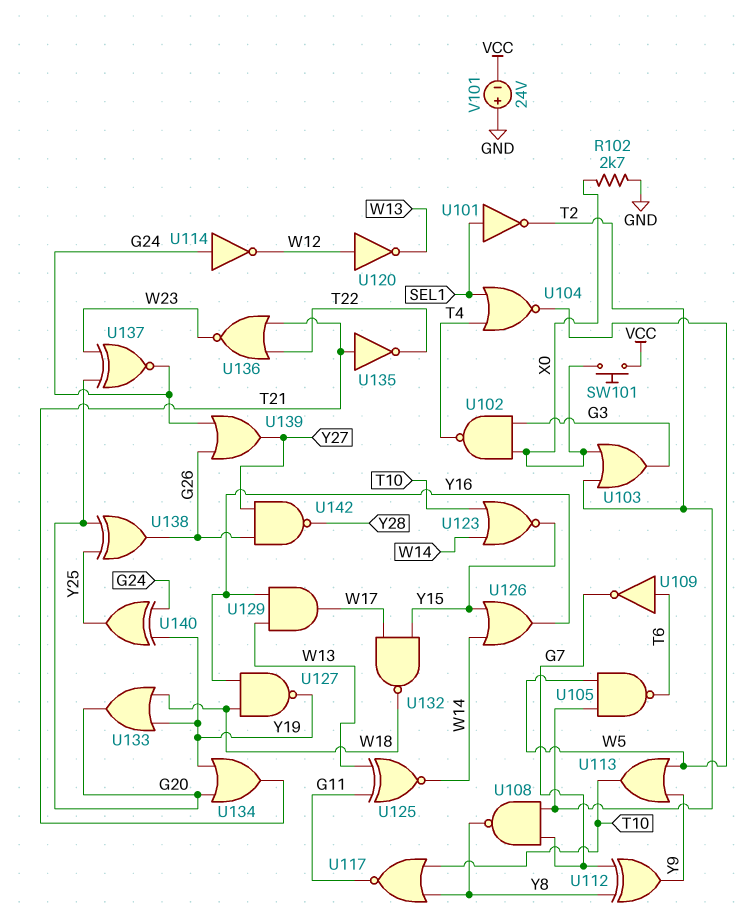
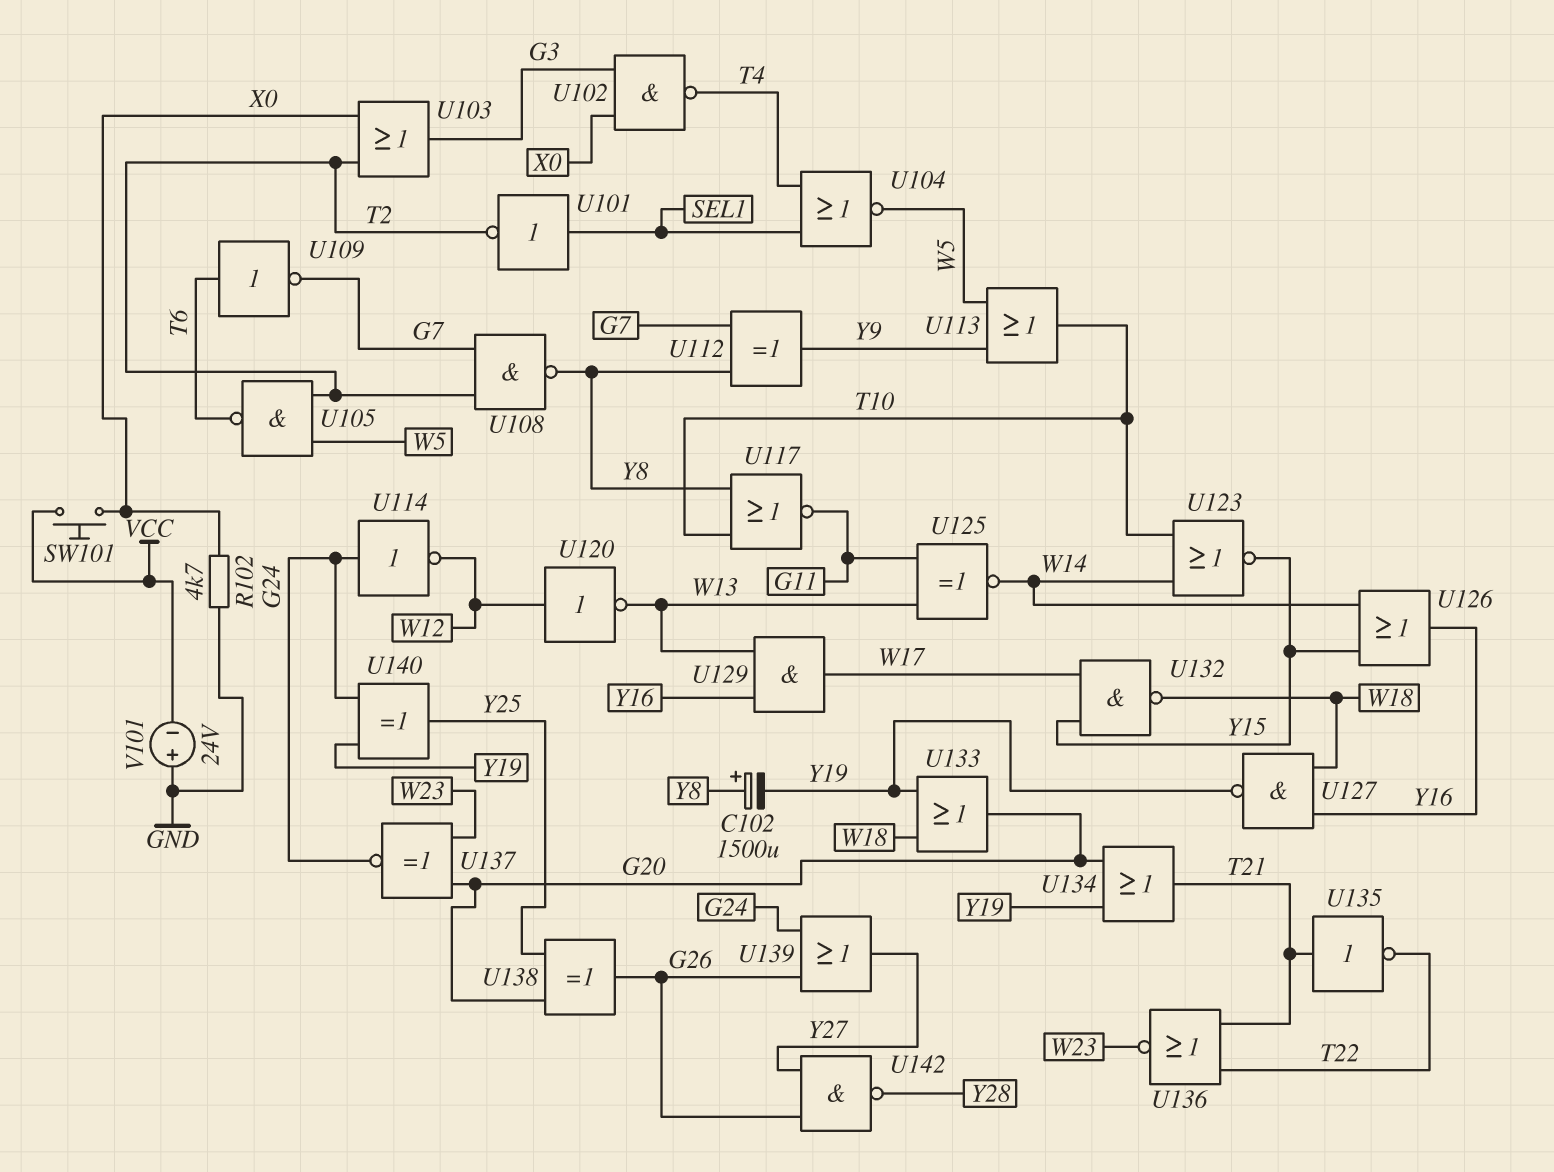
C102: none -> 1500uF (plus Y8, minus Y19)
R102: 2.7k (GND, X0) -> 4.7k (GND, X0)

